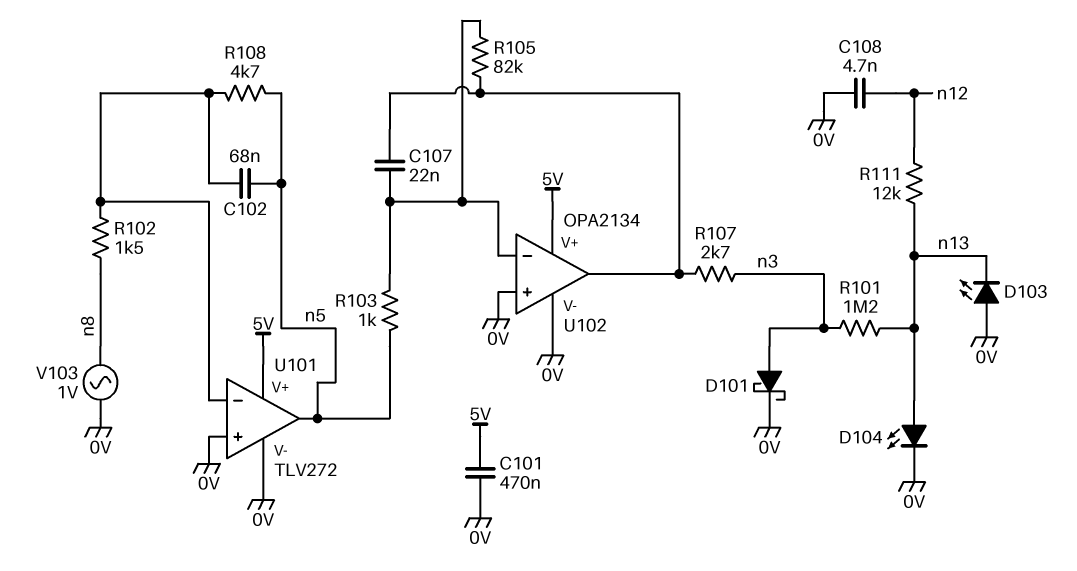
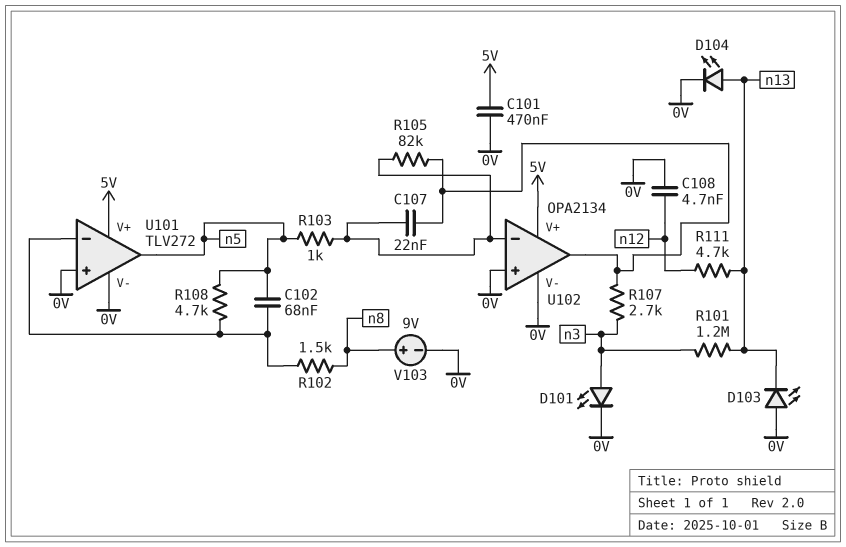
D101: schottky (A n3, K 0V) -> LED (A n3, K 0V)
R111: 12k (n12, n13) -> 4.7k (n12, n13)
V103: AC 1V (0V, n8) -> 9V (plus n8, minus 0V)

